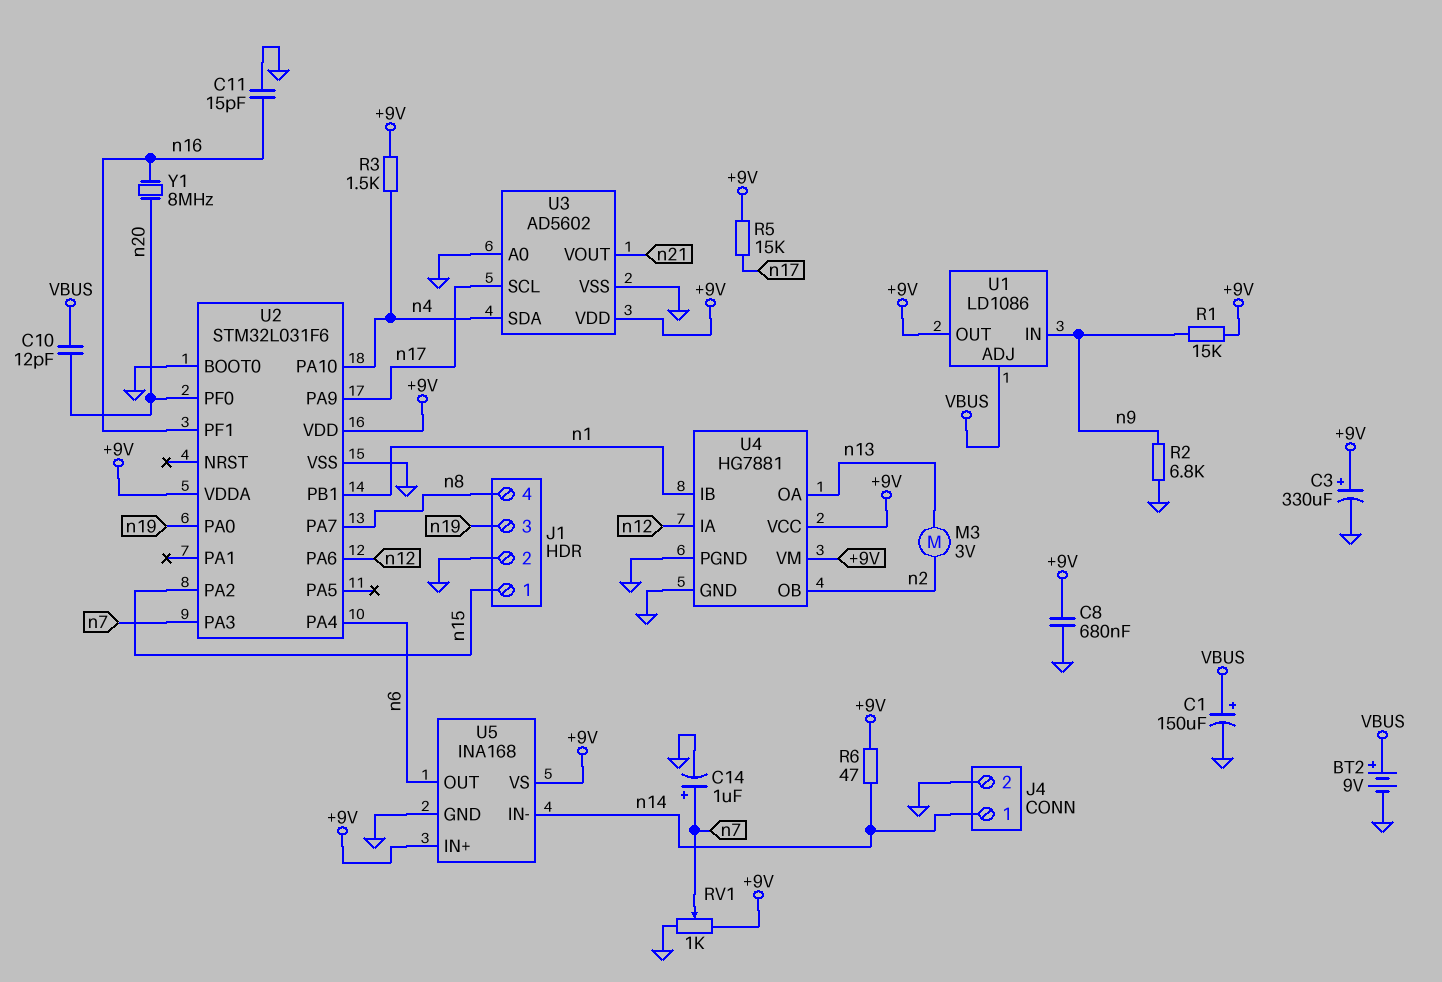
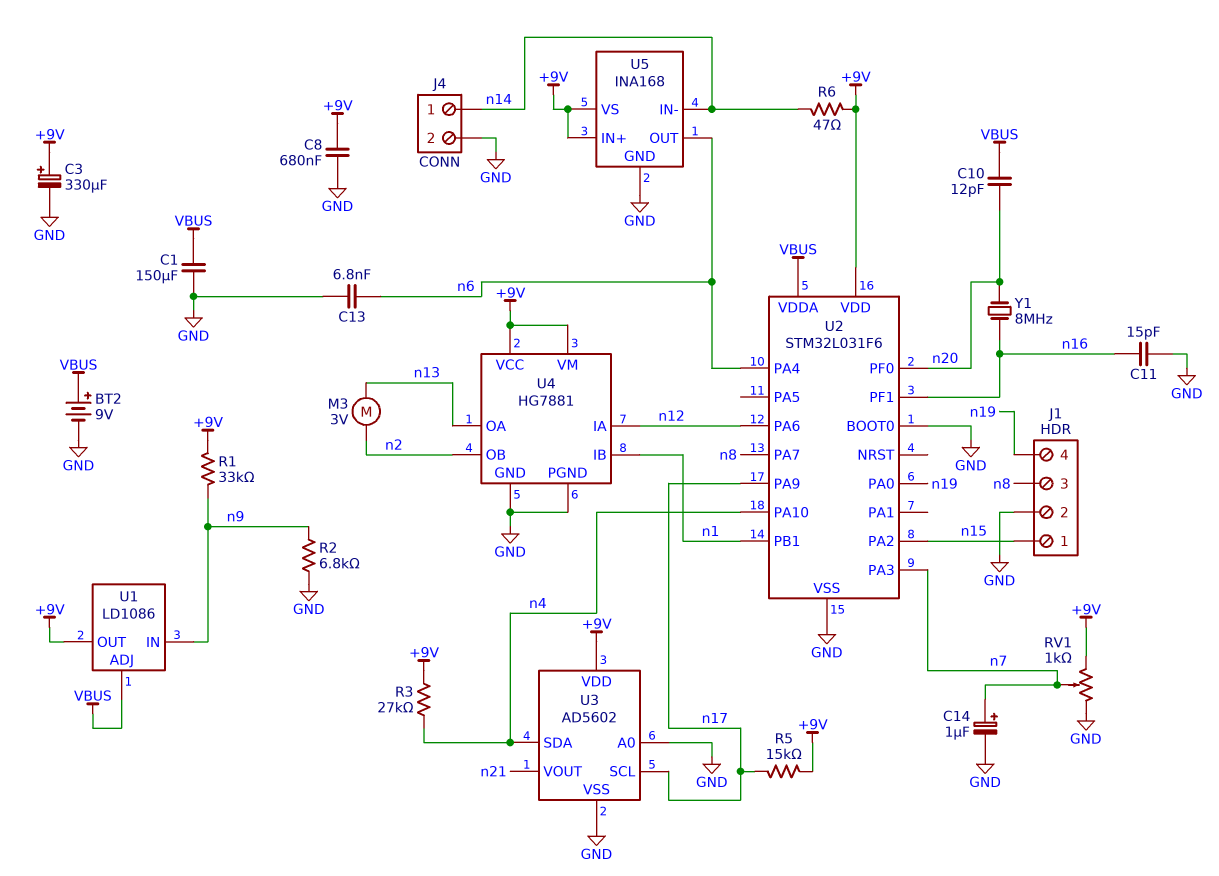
C1: 150uF (plus VBUS, minus GND) -> 150uF (GND, VBUS)
C13: none -> 6.8nF (GND, n6)
J1 pin 3: n19 -> n8
J1 pin 4: n8 -> n19
R1: 15k (+9V, n9) -> 33k (+9V, n9)
R3: 1.5k (+9V, n4) -> 27k (+9V, n4)
U2 pin VDDA: +9V -> VBUS

